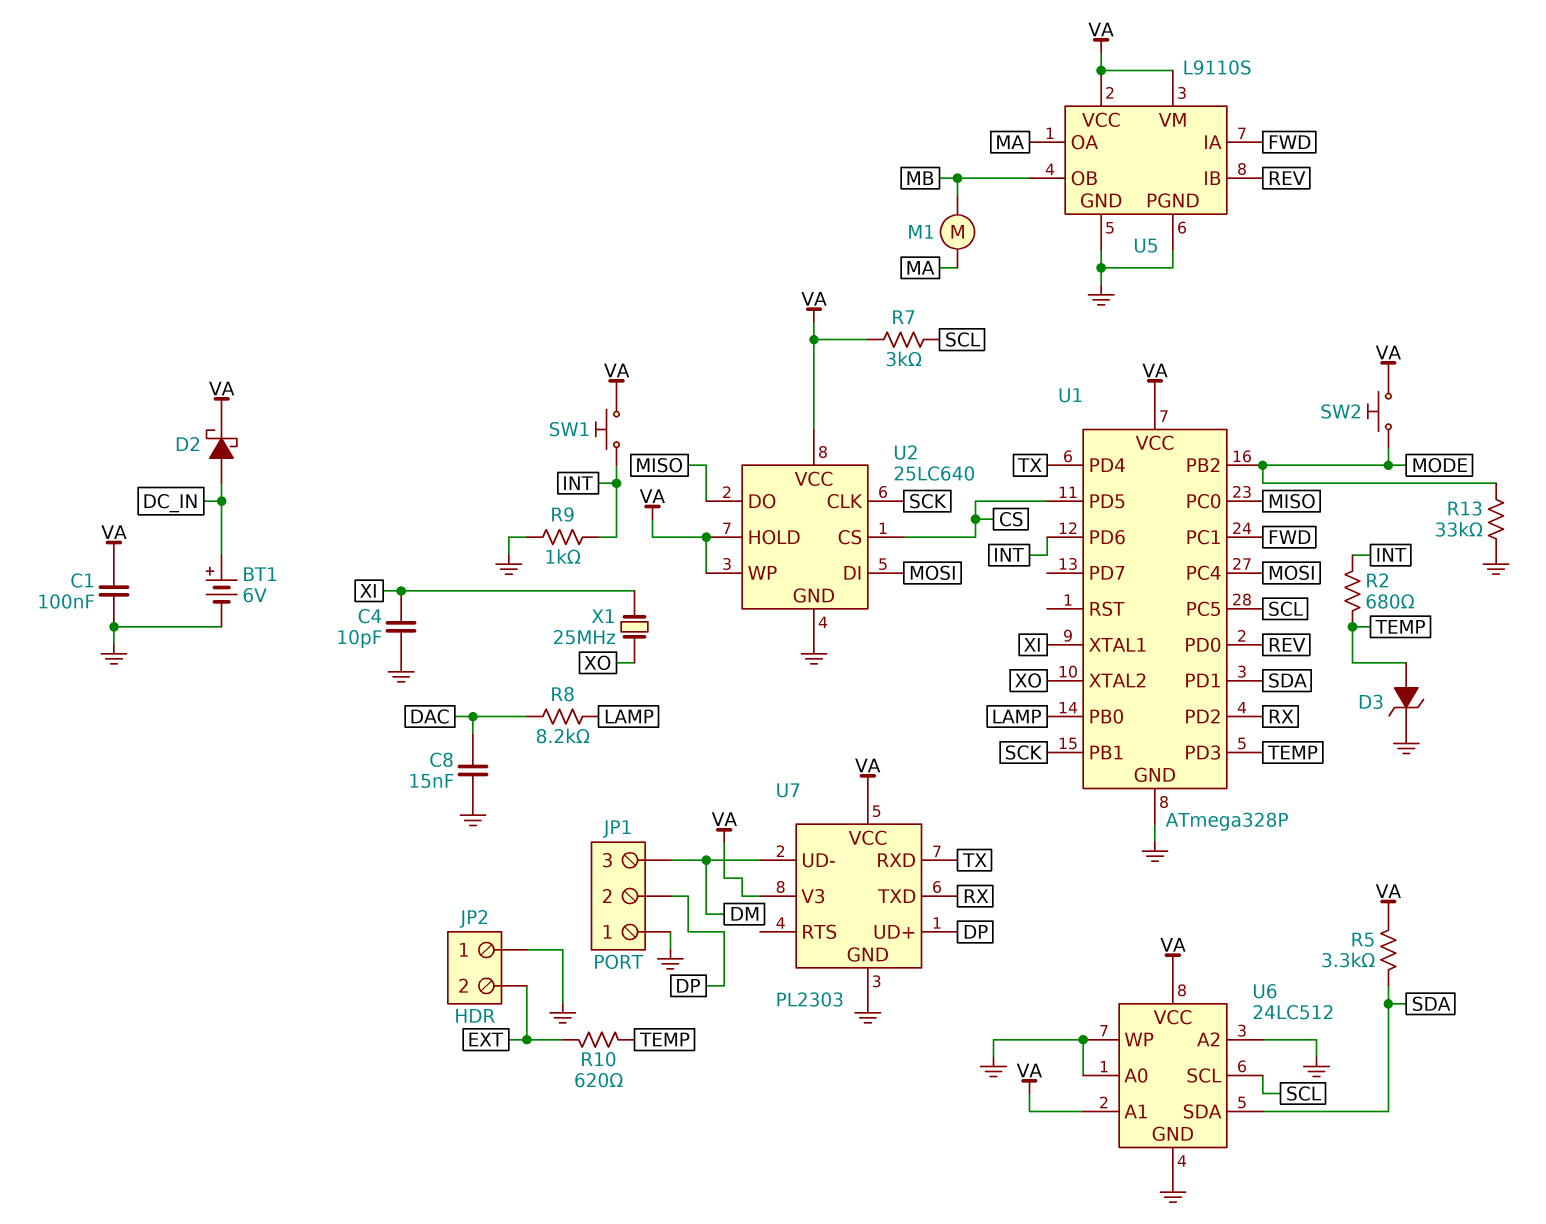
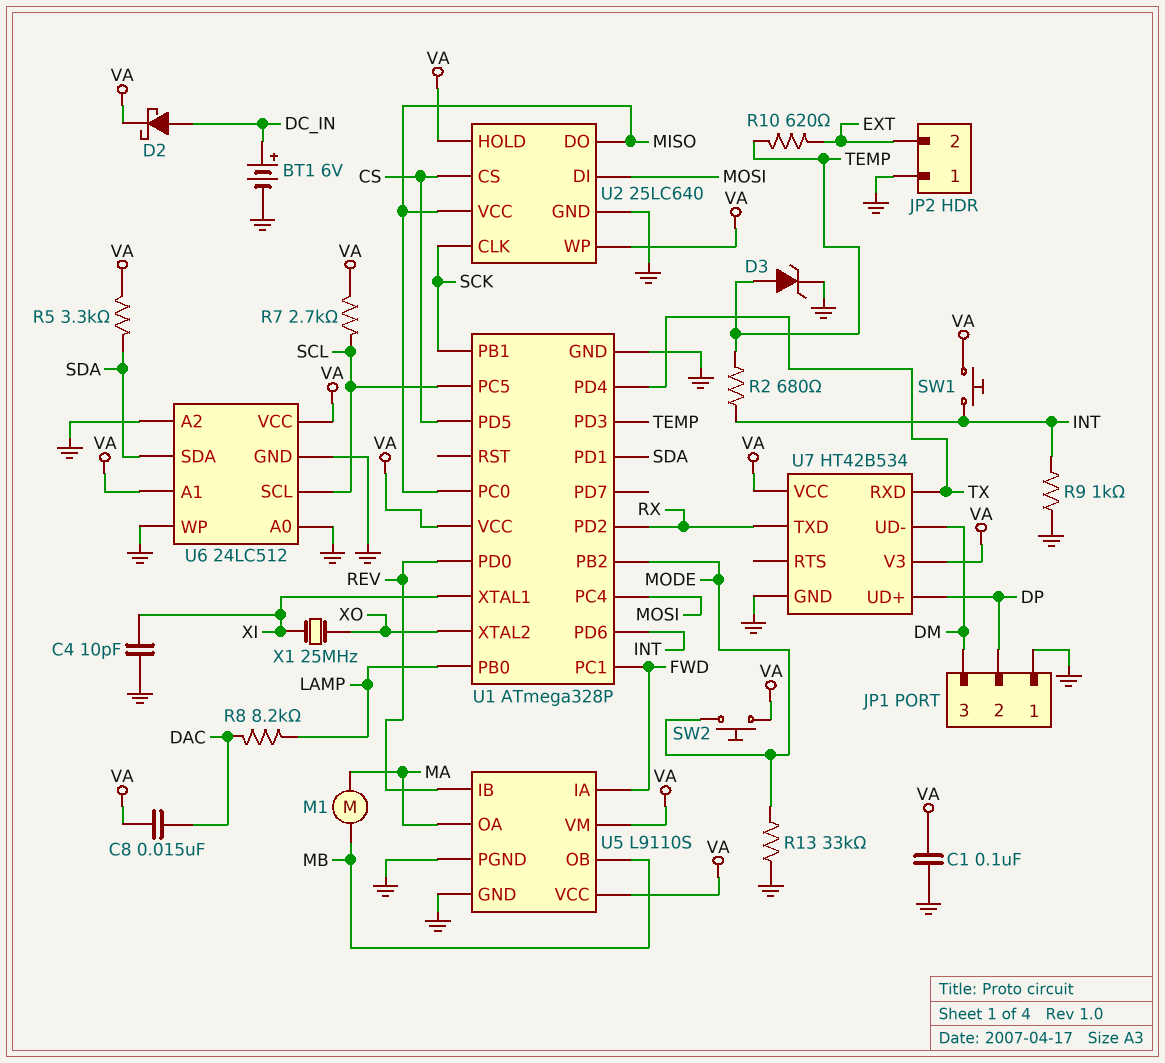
C8: 15nF (DAC, GND) -> 15nF (DAC, VA)
R7: 3k (SCL, VA) -> 2.7k (SCL, VA)
U2 pin VCC: VA -> MISO
U7: PL2303 -> HT42B534

